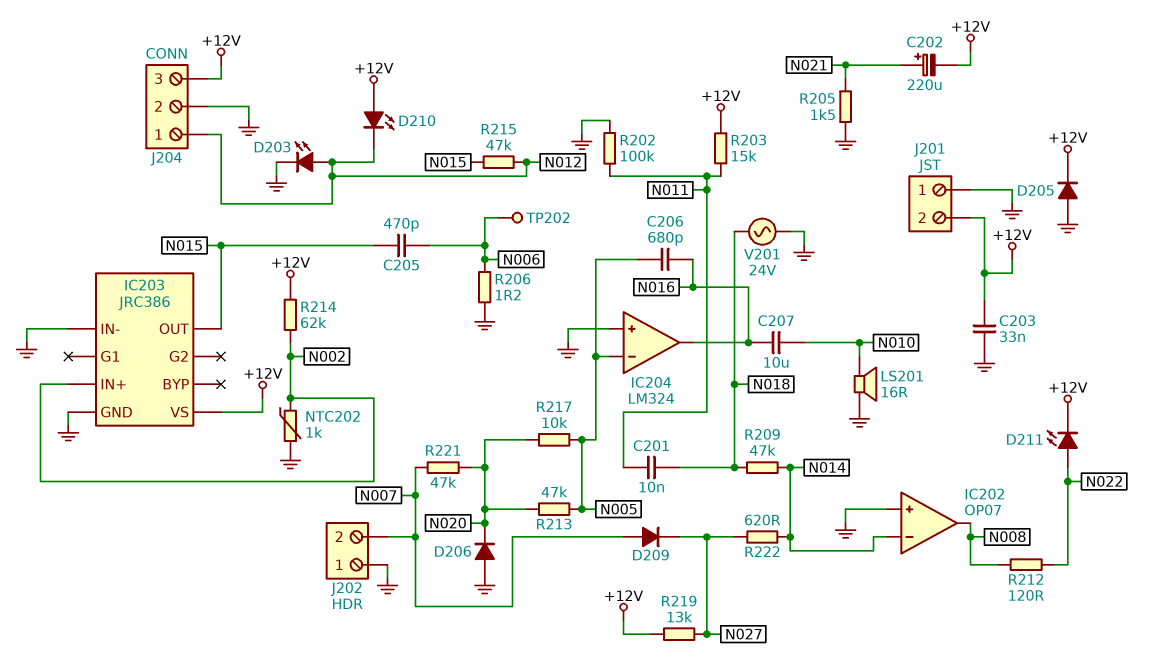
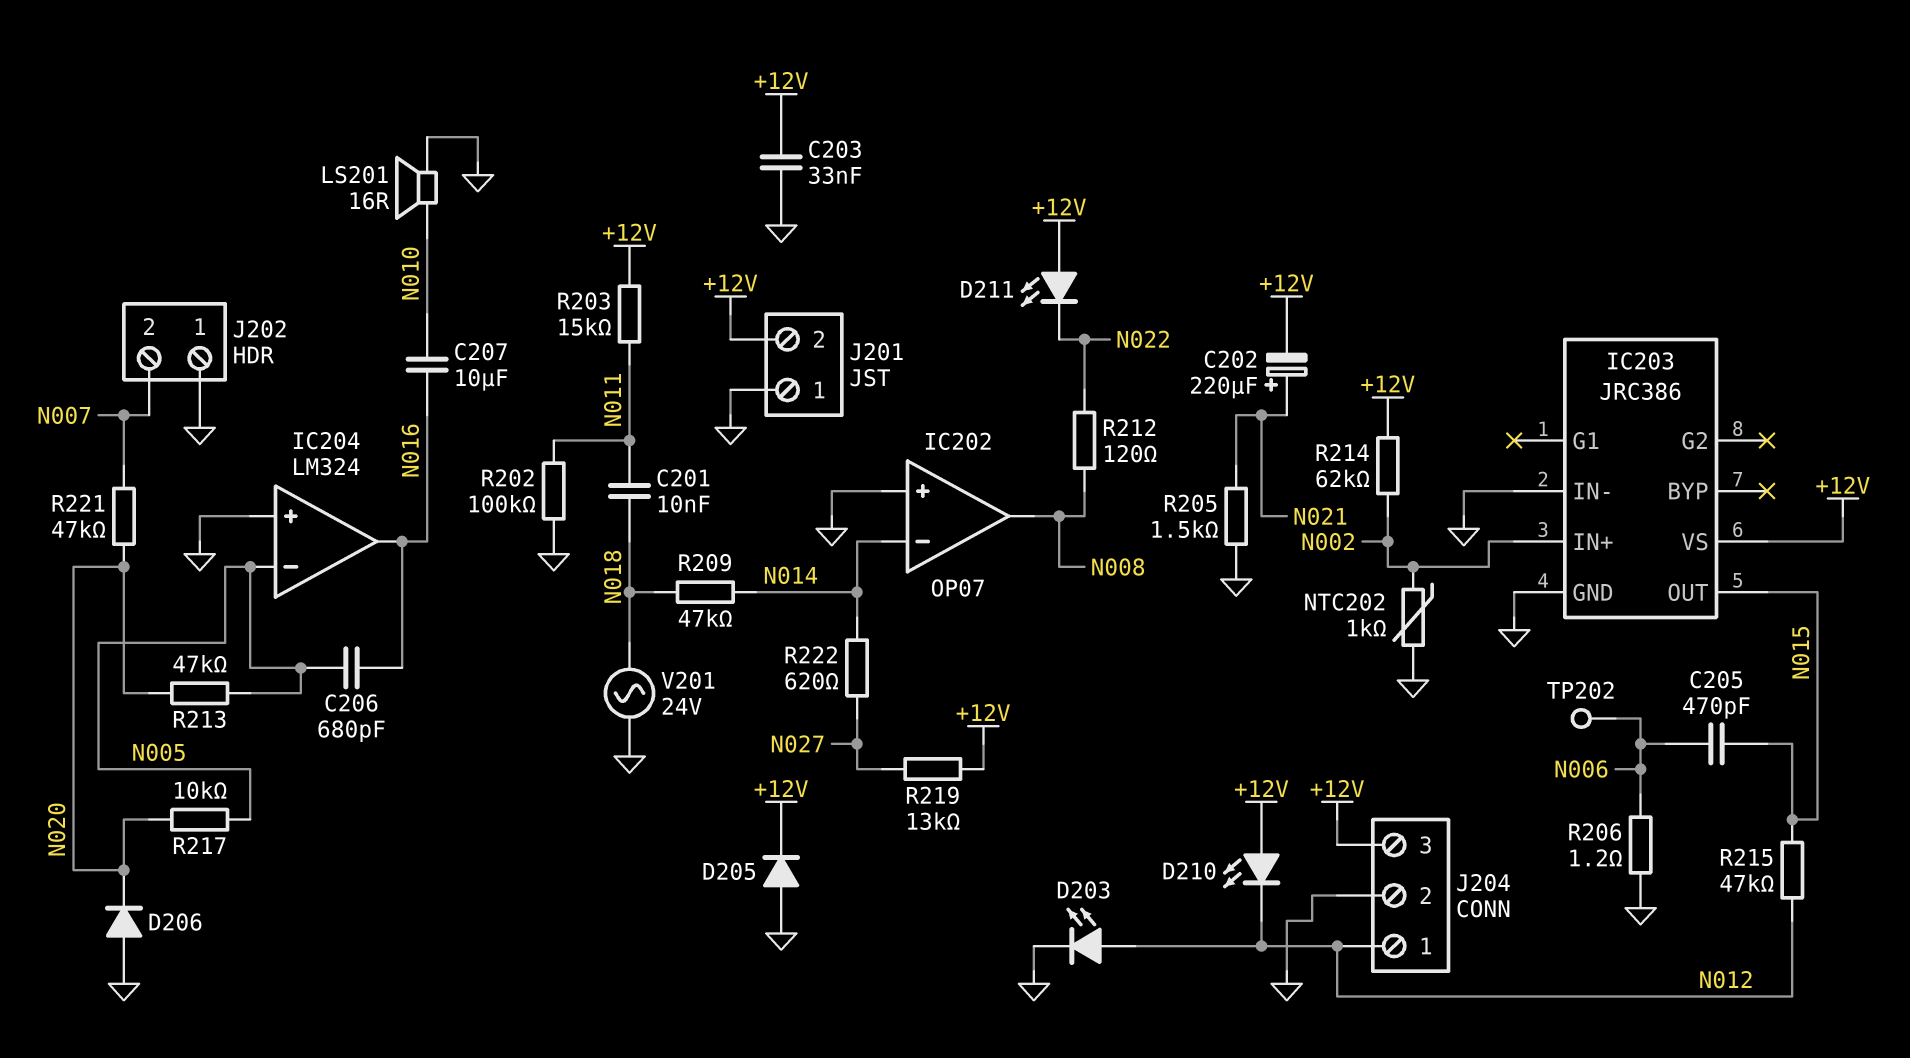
D209: diode (A N007, K N027) -> none
D211: LED (A N022, K +12V) -> LED (A +12V, K N022)

